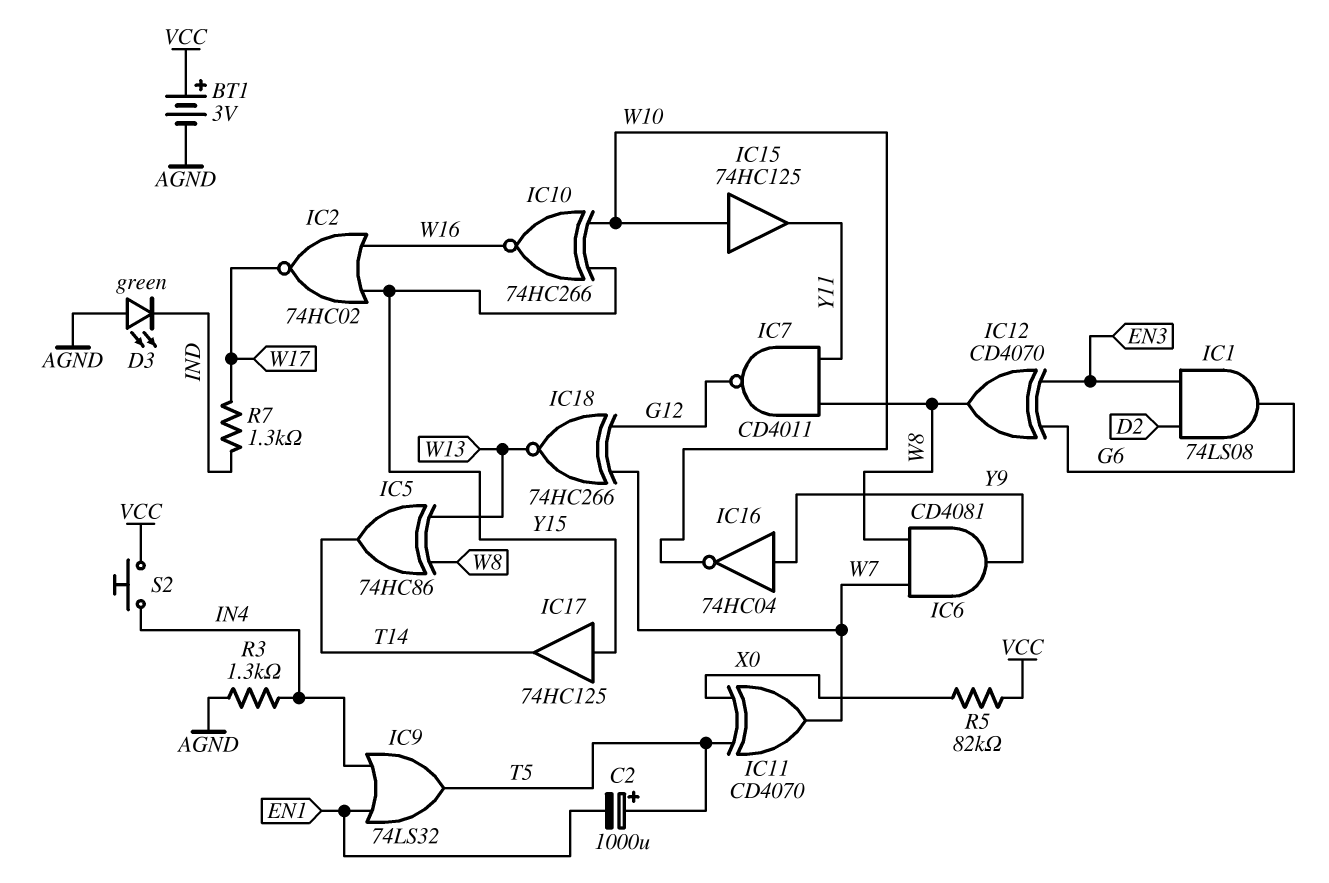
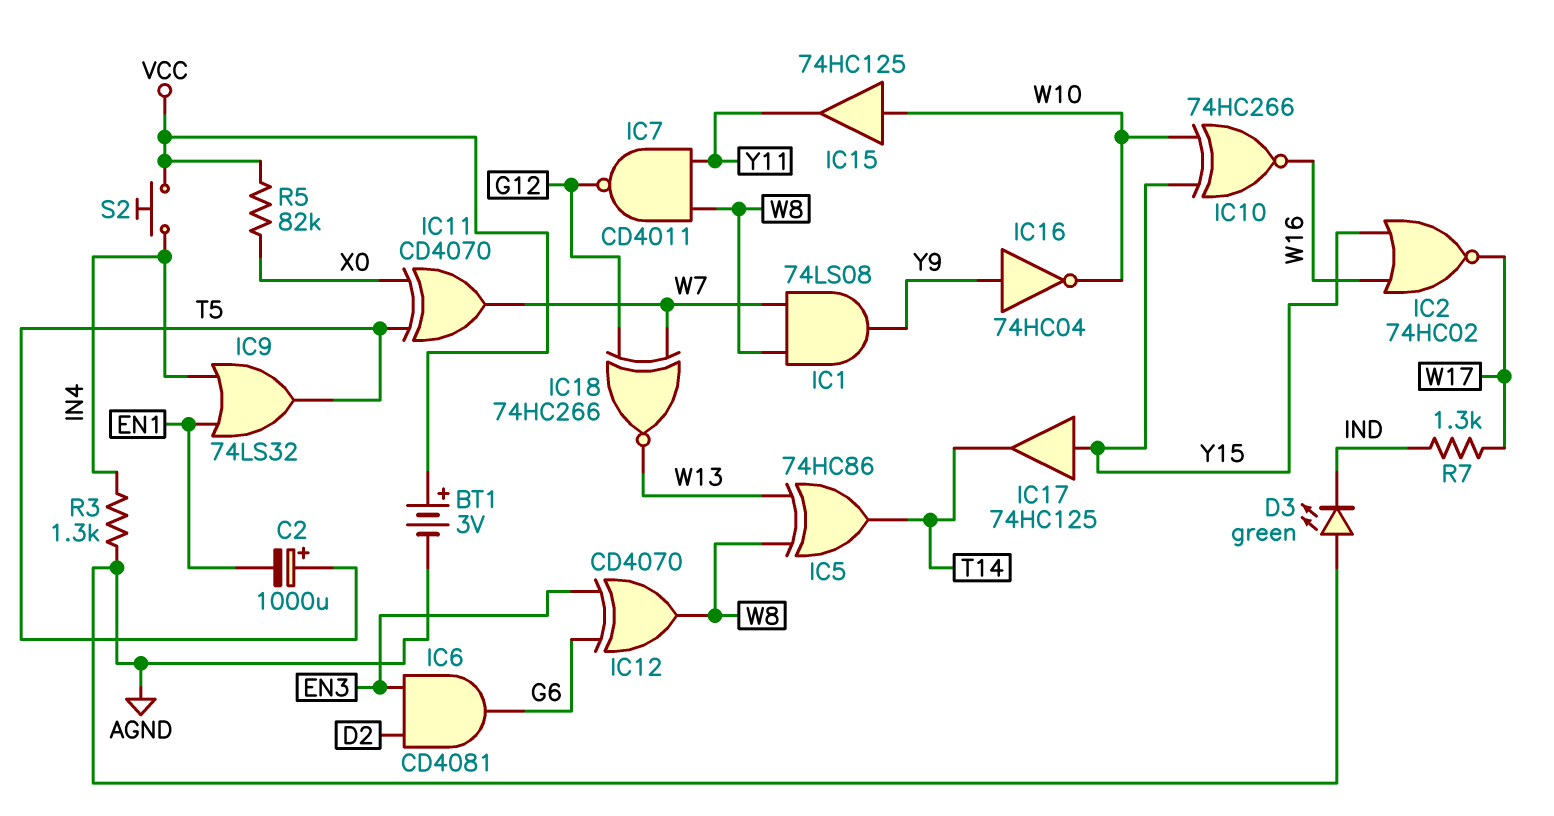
IC1: AND 74LS08 (in D2, in EN3, out G6) -> AND 74LS08 (in W7, in W8, out Y9)
IC6: AND CD4081 (in W7, in W8, out Y9) -> AND CD4081 (in D2, in EN3, out G6)

